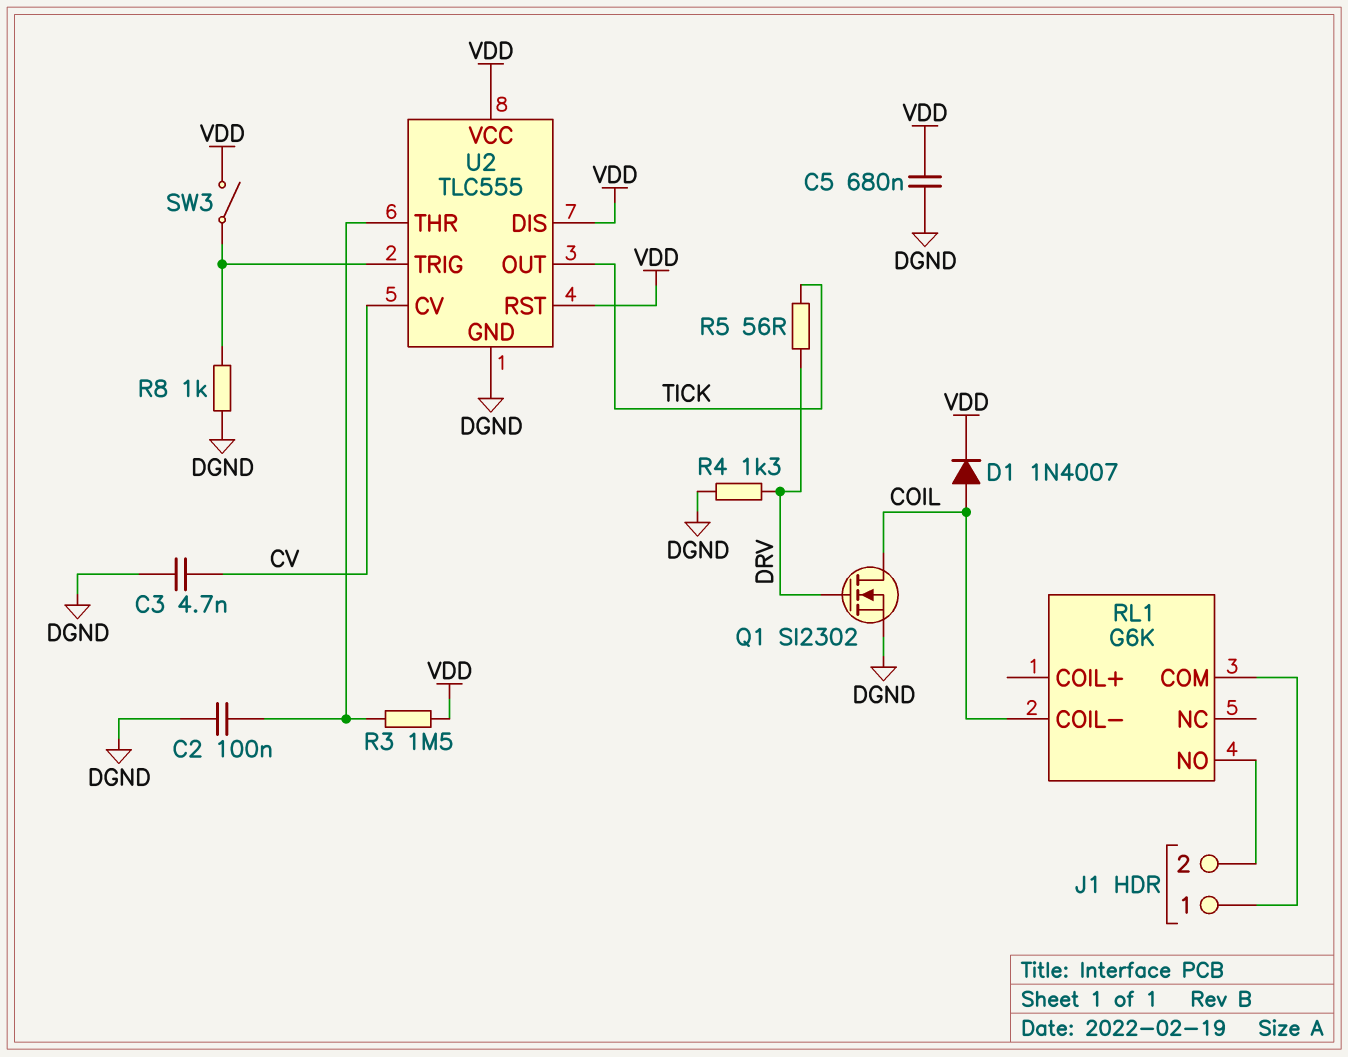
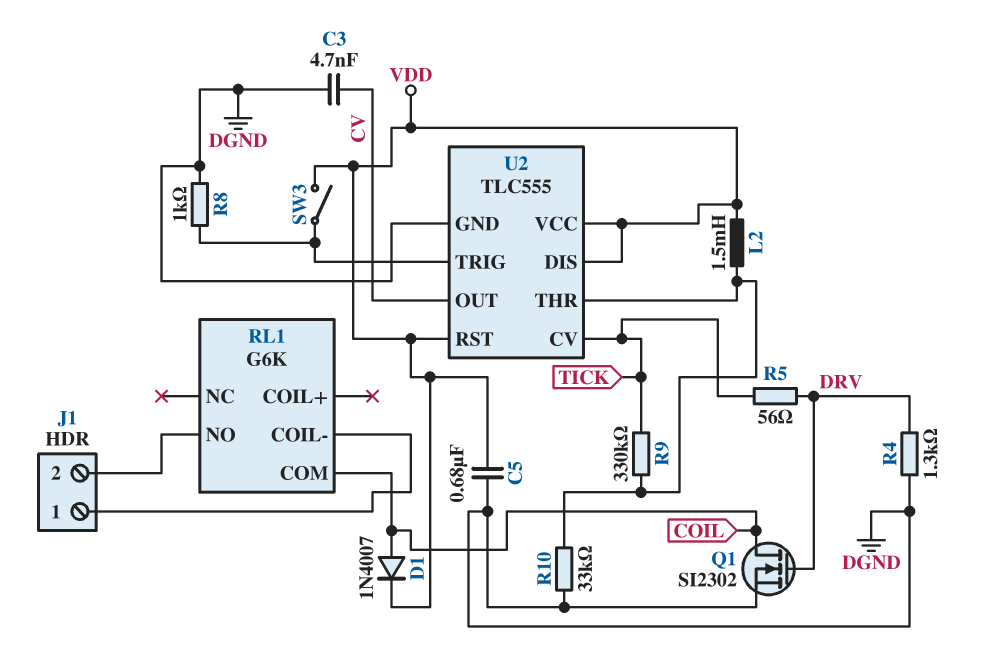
C2: 100nF (DGND, U2/THR) -> none
L2: none -> 1.5mH (U2/THR, VDD)
R3: 1.5M (U2/THR, VDD) -> none
R9: none -> 330k (TICK, U2/THR)
R10: none -> 33k (DGND, U2/THR)
RL1 pin COIL-: COIL -> J1/1
RL1 pin COM: J1/1 -> COIL
U2 pin CV: CV -> TICK
U2 pin OUT: TICK -> CV

